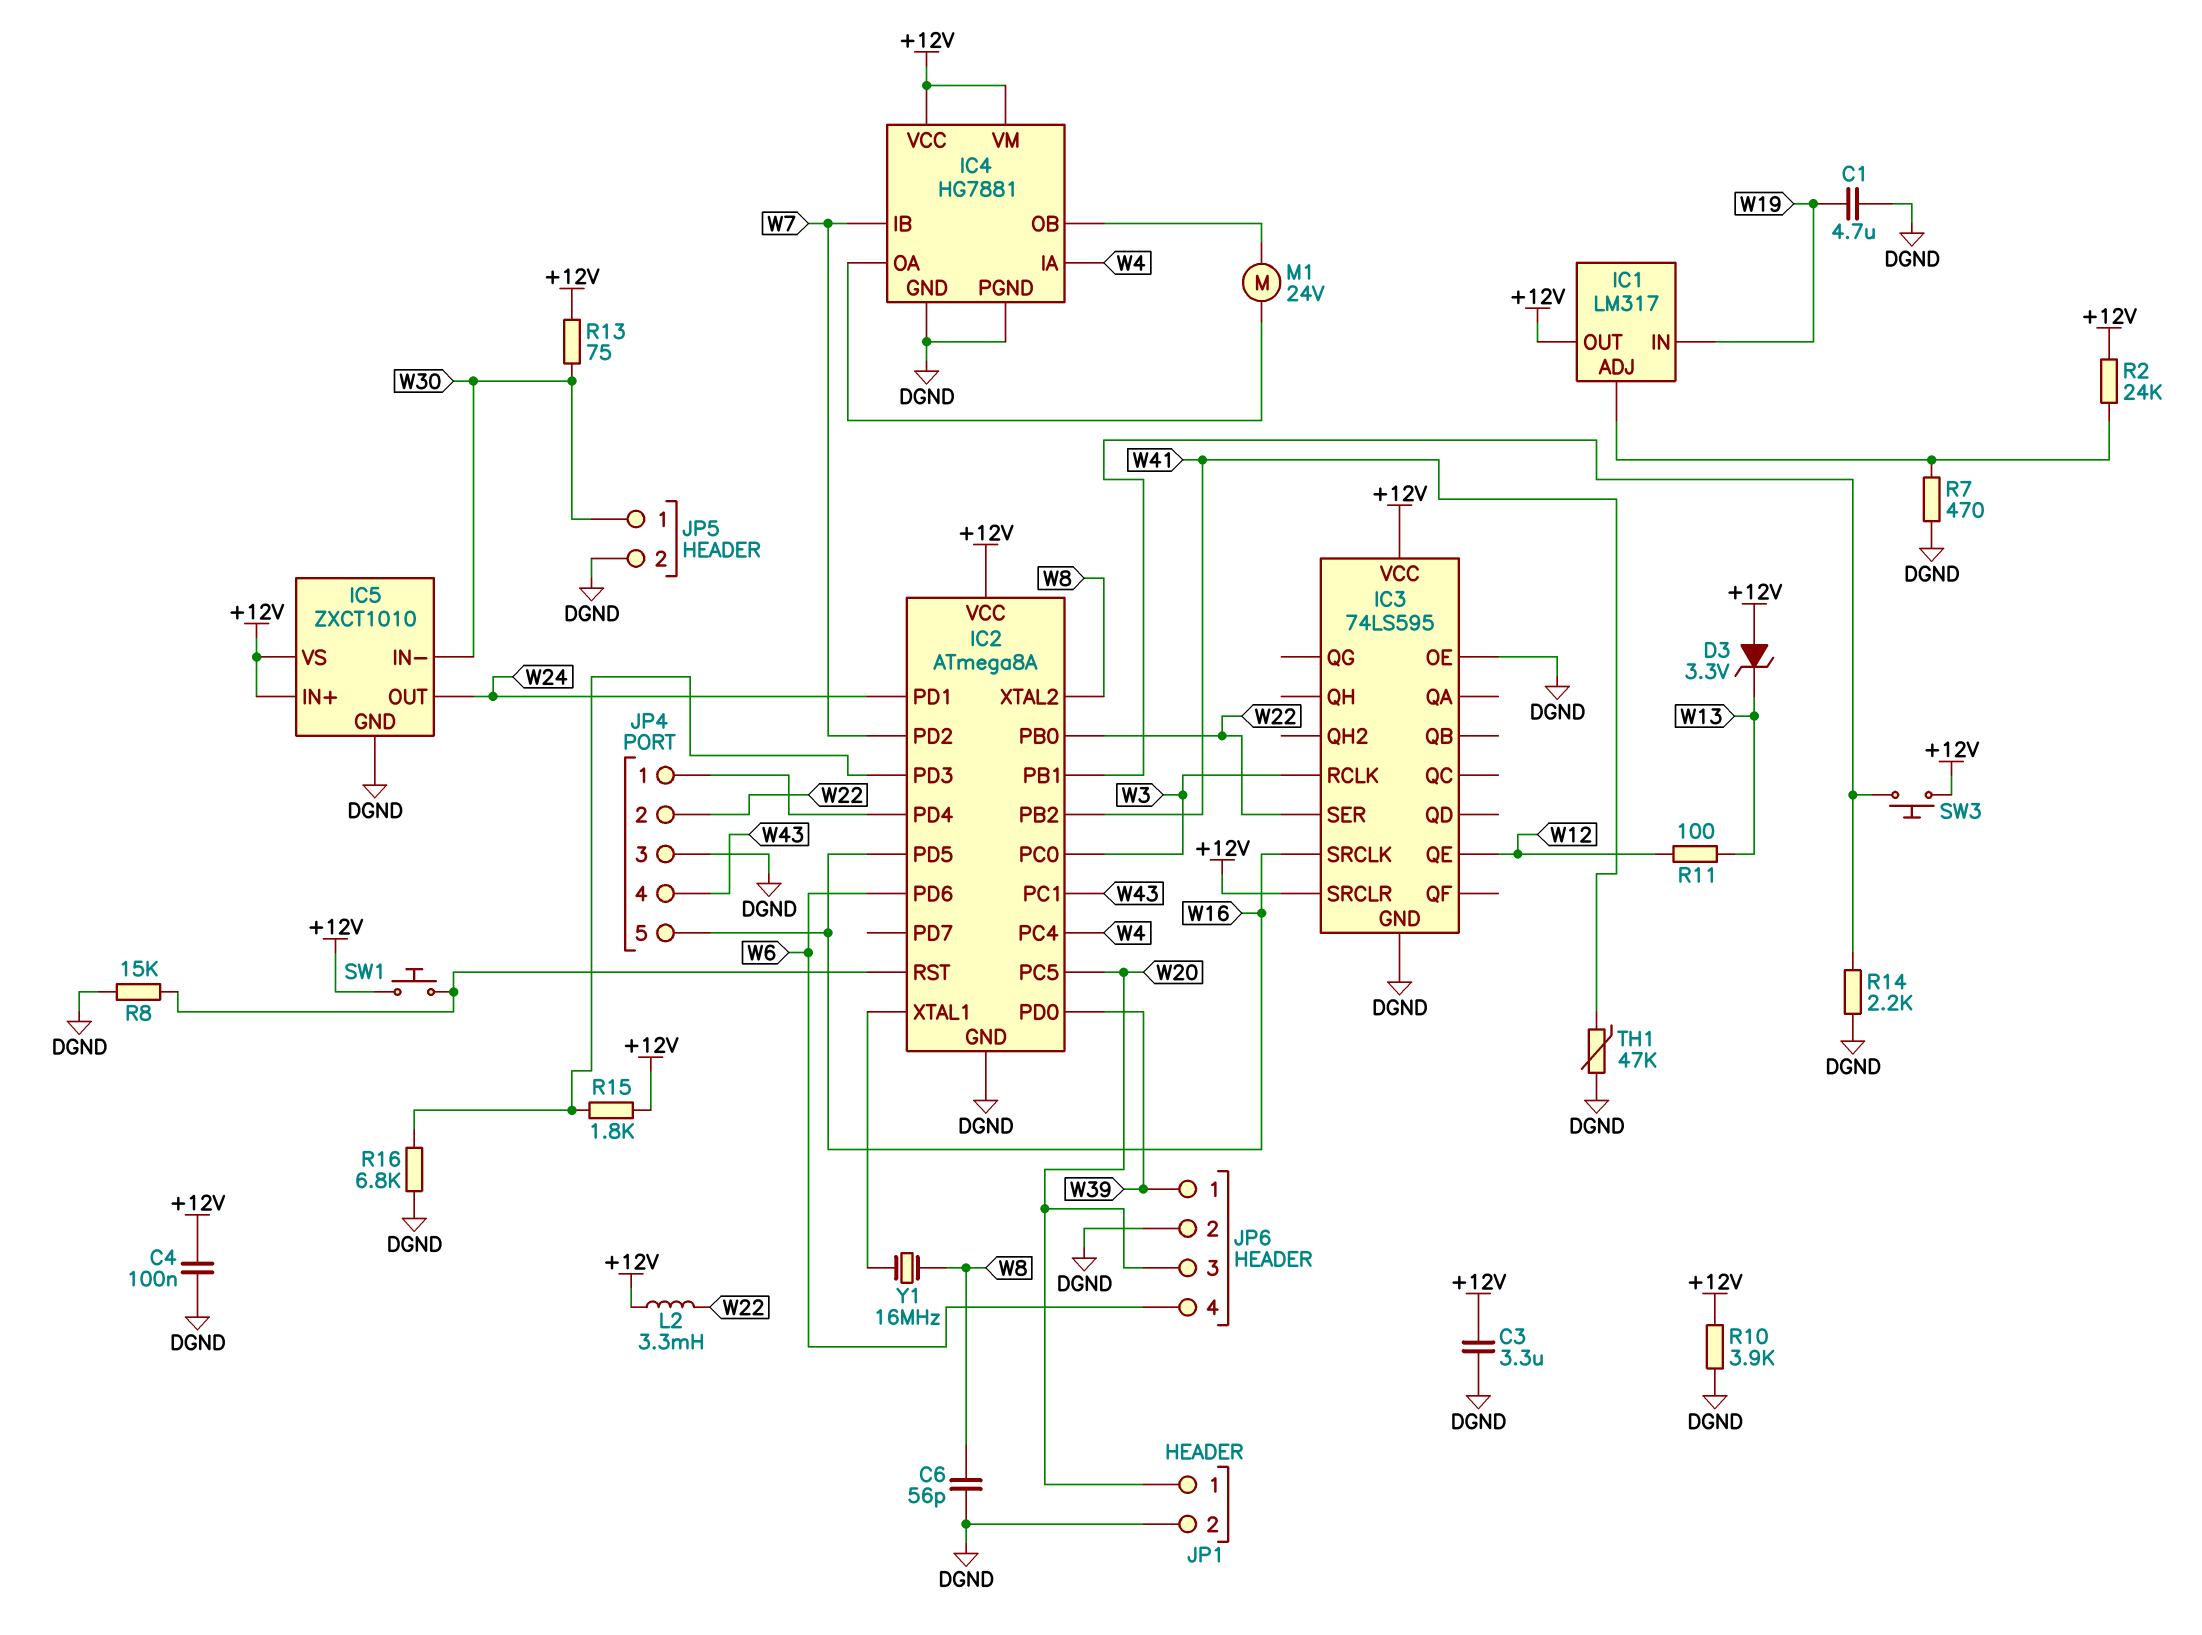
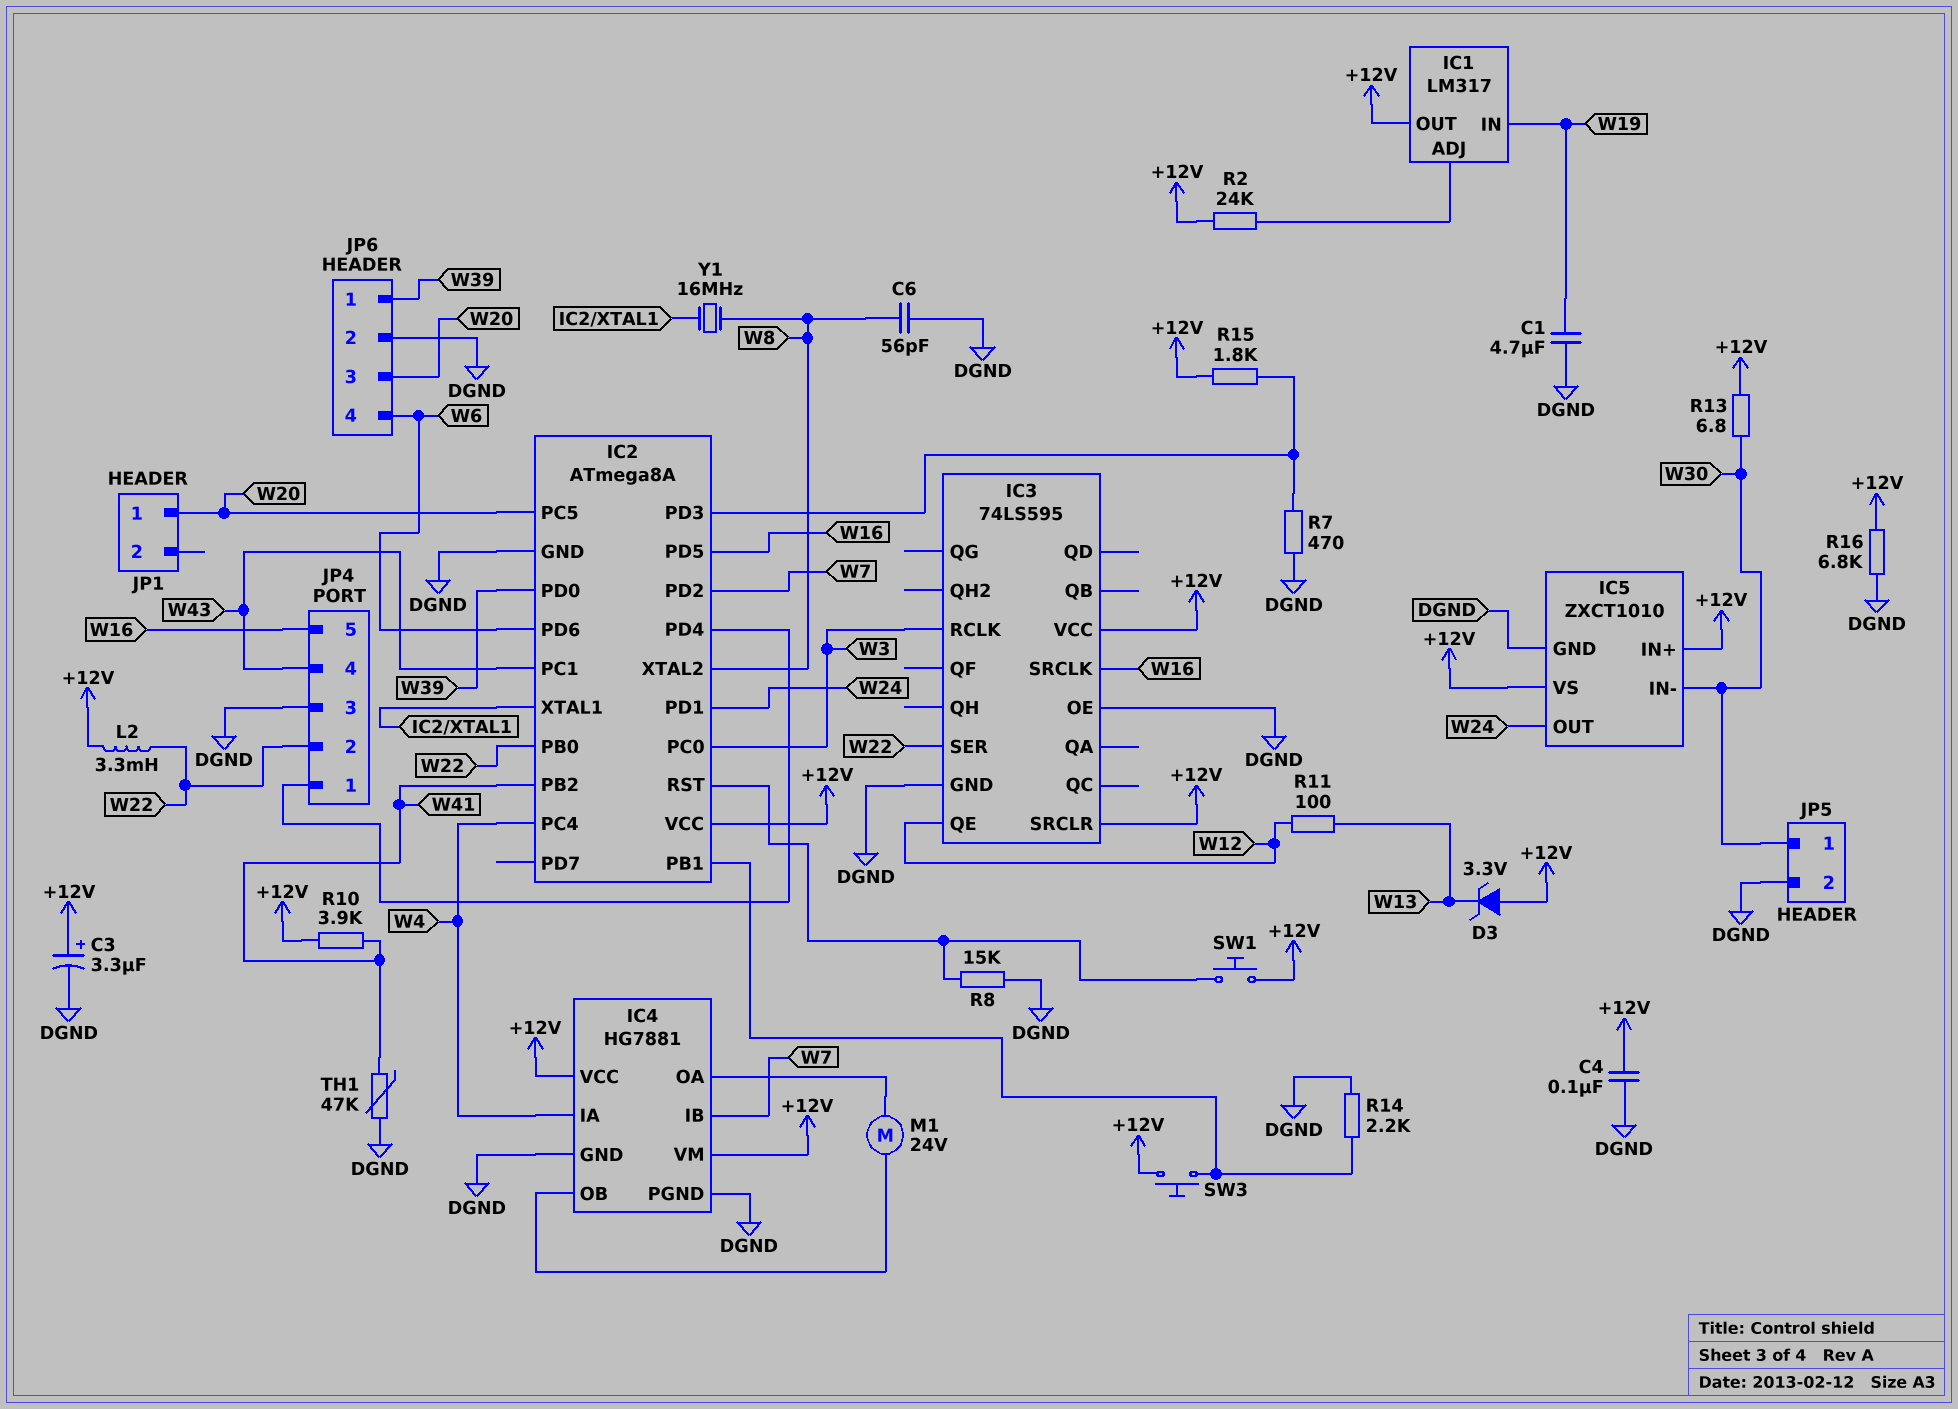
C3: 3.3uF (+12V, DGND) -> 3.3uF (plus +12V, minus DGND)
JP1 pin 2: DGND -> none
R7: 470 (DGND, IC1/ADJ) -> 470 (DGND, IC2/PD3)
R10: 3.9k (+12V, DGND) -> 3.9k (+12V, W41)
R13: 75 (+12V, W30) -> 6.8 (+12V, W30)
R16: 6.8k (DGND, IC2/PD3) -> 6.8k (+12V, DGND)

